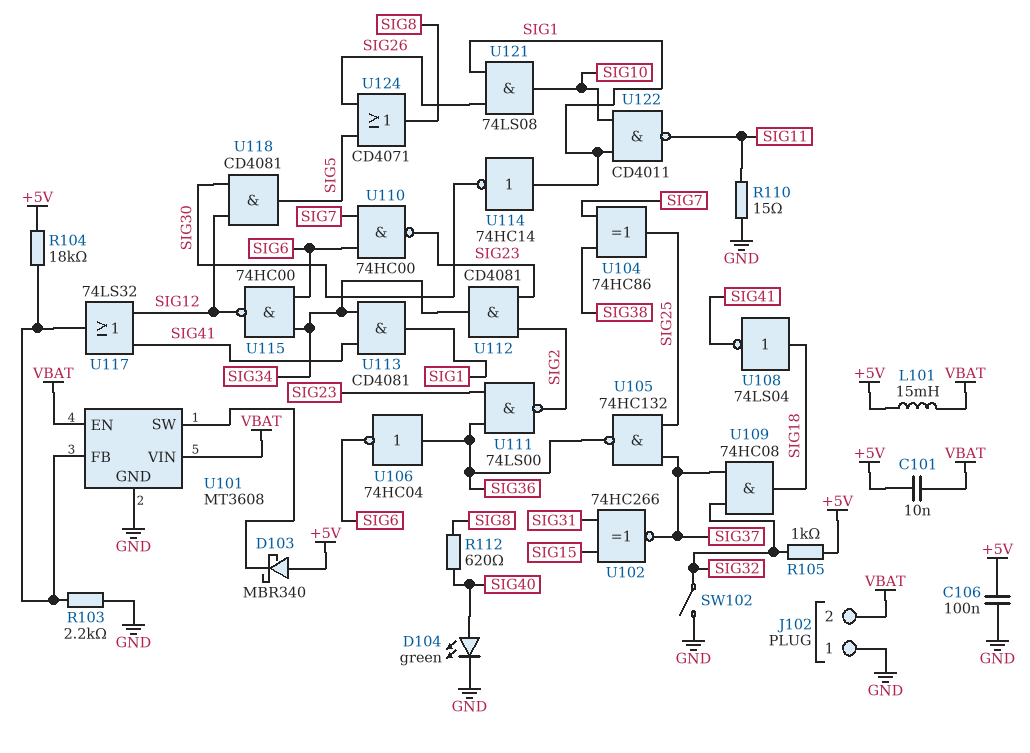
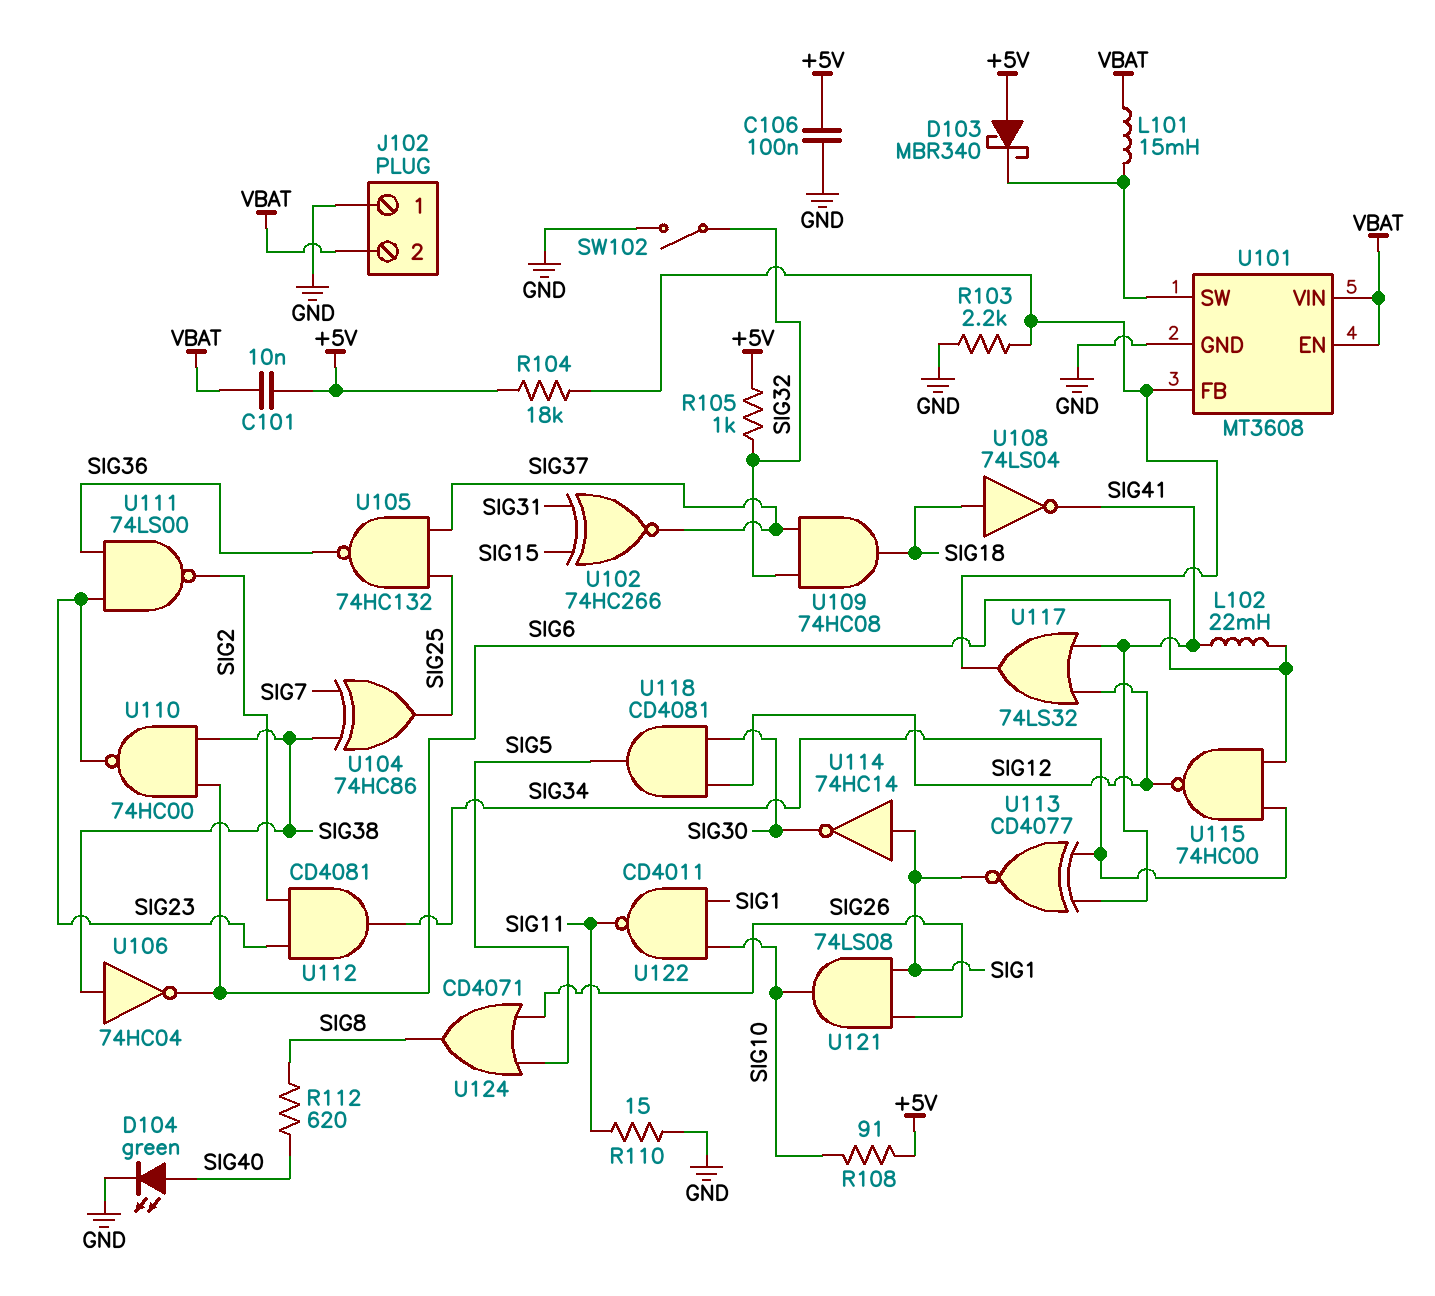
L101: 15mH (+5V, VBAT) -> 15mH (U101/SW, VBAT)
L102: none -> 22mH (SIG6, SIG41)
R108: none -> 91 (+5V, SIG10)
U106: NOT 74HC04 (in SIG36, out SIG6) -> NOT 74HC04 (in SIG38, out SIG6)
U110: NAND 74HC00 (in SIG6, in SIG7, out SIG23) -> NAND 74HC00 (in SIG6, in SIG38, out SIG23)
U113: AND CD4081 (in SIG34, in SIG41, out SIG1) -> XNOR CD4077 (in SIG34, in SIG41, out SIG1)

